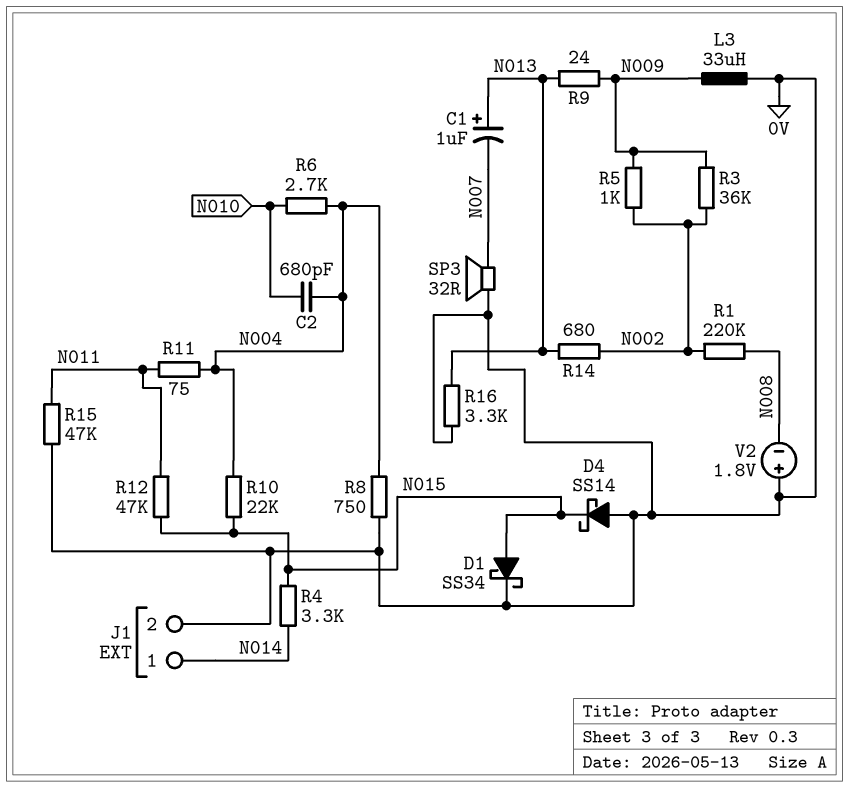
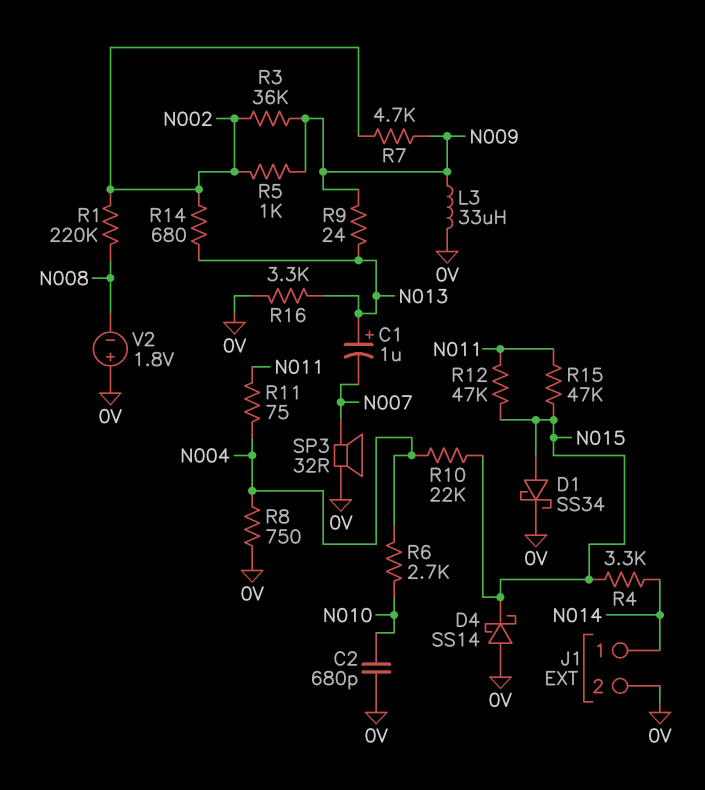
C2: 680pF (N004, N010) -> 680pF (0V, N010)
R7: none -> 4.7k (N002, N009)
R15: 47k (0V, N011) -> 47k (N011, N015)

